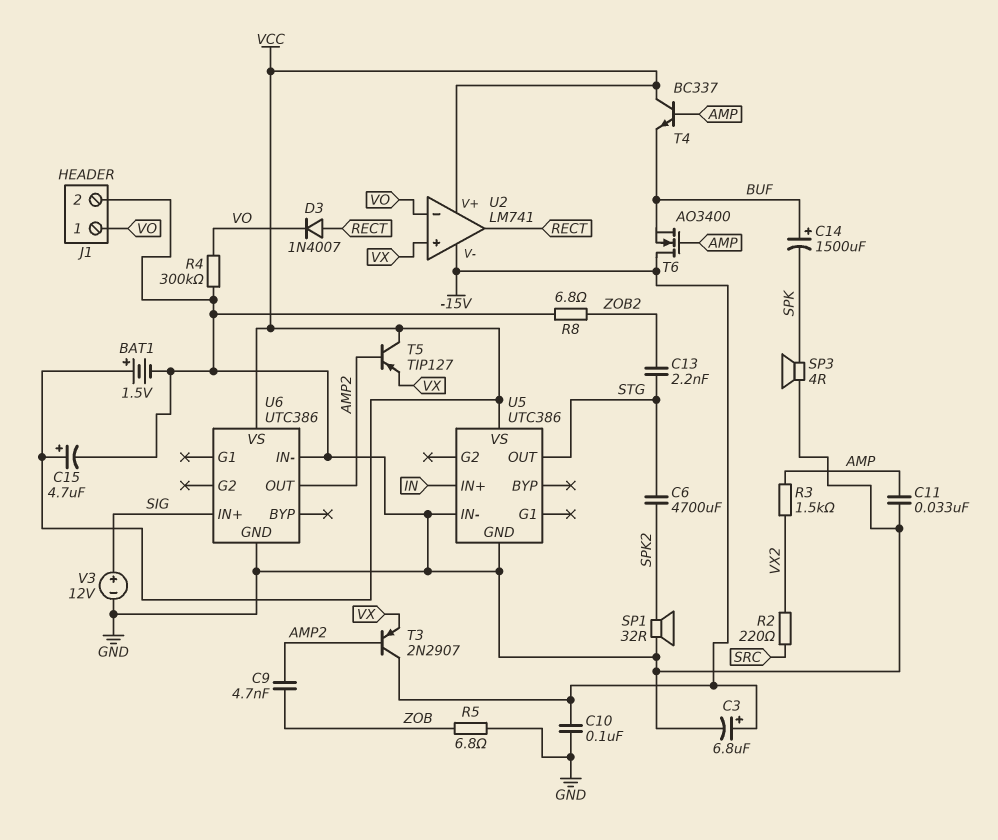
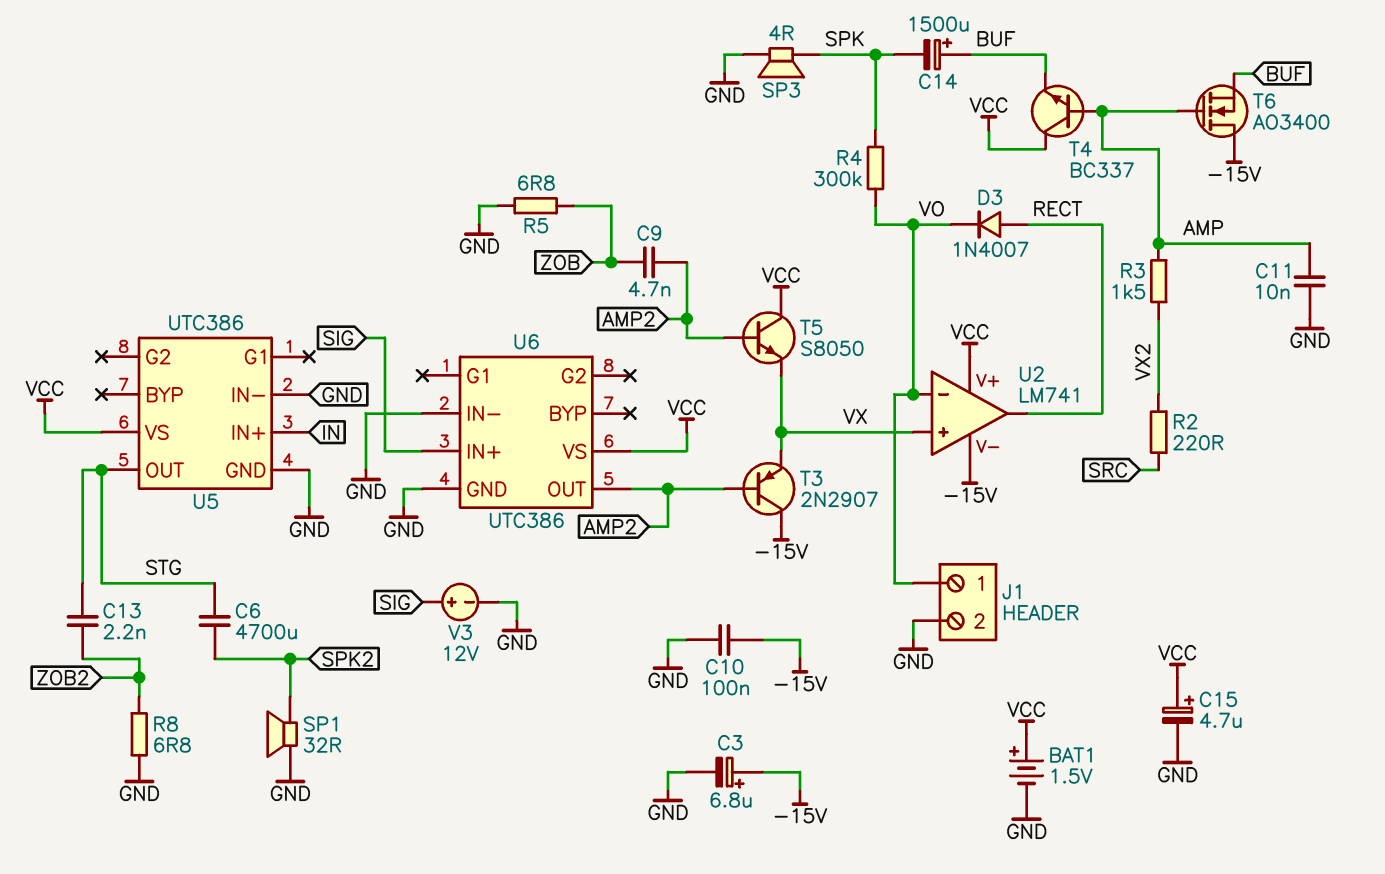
C11: 33nF (AMP, GND) -> 10nF (AMP, GND)
R4: 300k (GND, VO) -> 300k (SPK, VO)
T5: PNP TIP127 (B AMP2, C VCC, E VX) -> NPN S8050 (B AMP2, C VCC, E VX)

